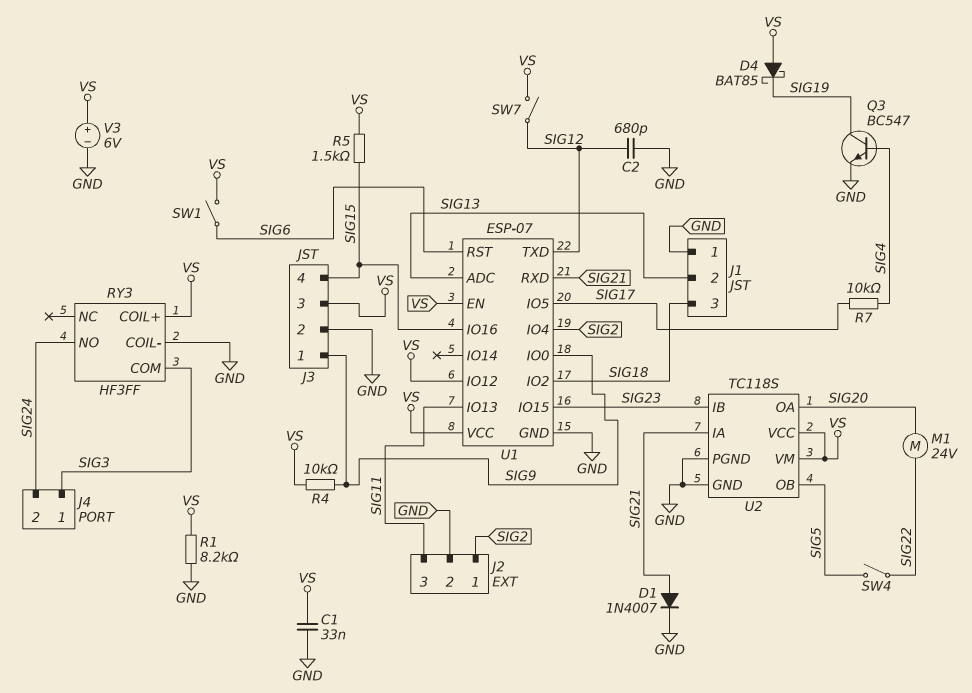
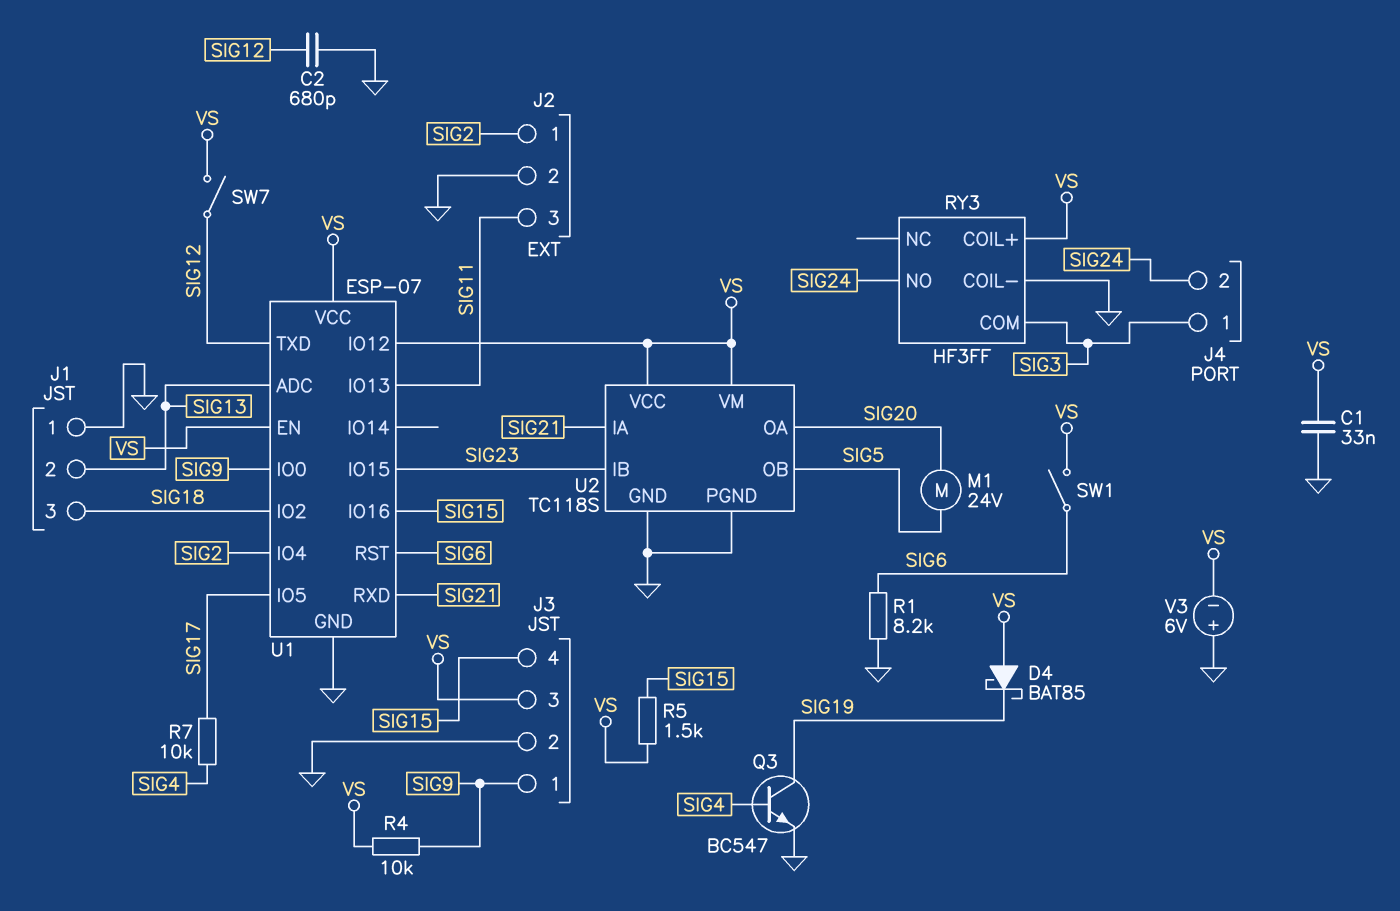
D1: diode 1N4007 (A SIG21, K GND) -> none
M1: motor 24V (SIG20, SIG22) -> motor 24V (SIG5, SIG20)
R1: 8.2k (GND, VS) -> 8.2k (GND, SIG6)
SW4: switch (SIG5, SIG22) -> none
V3: 6V (plus VS, minus GND) -> 6V (plus GND, minus VS)

